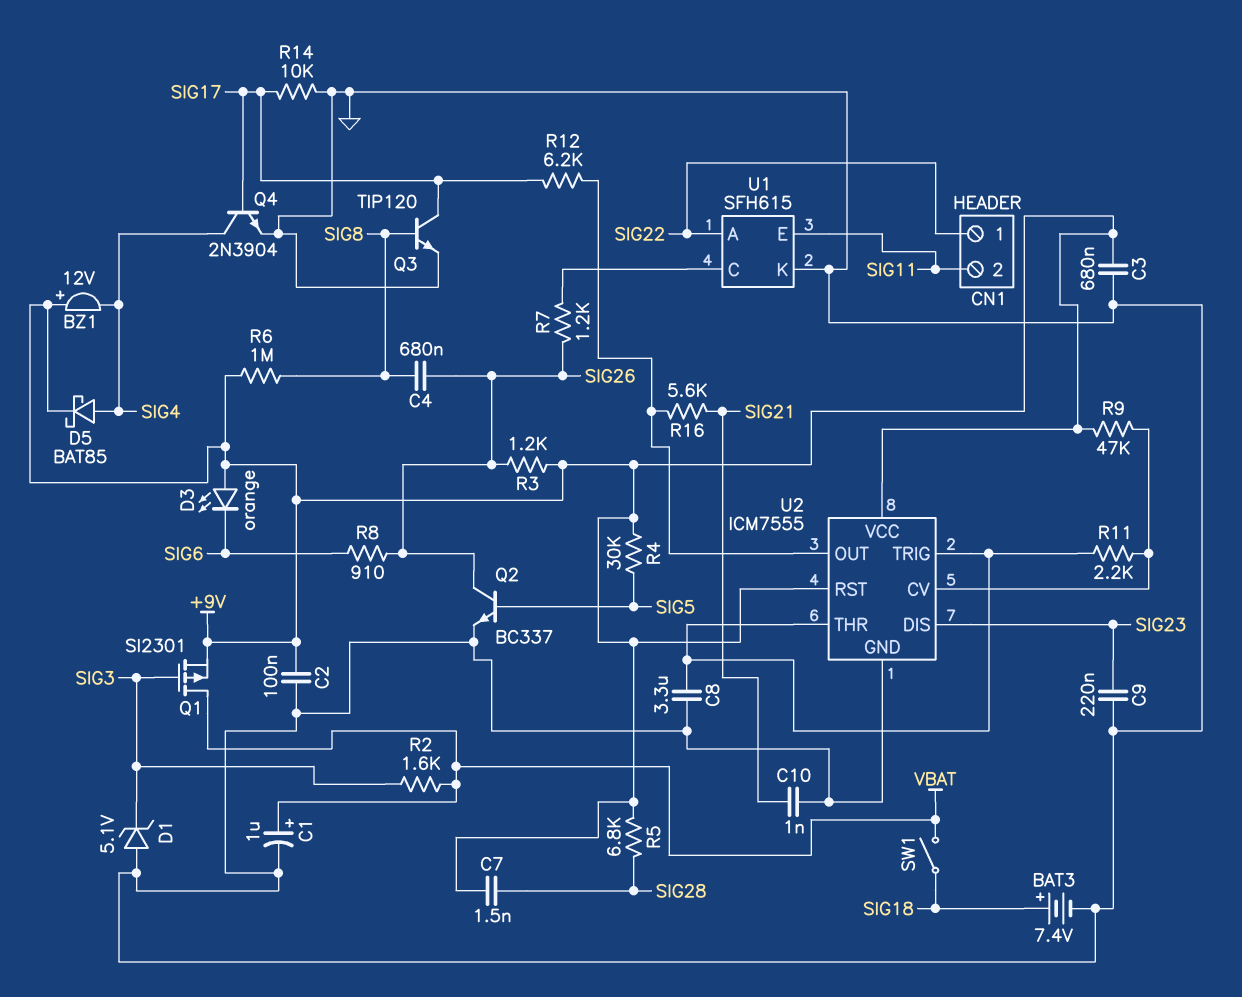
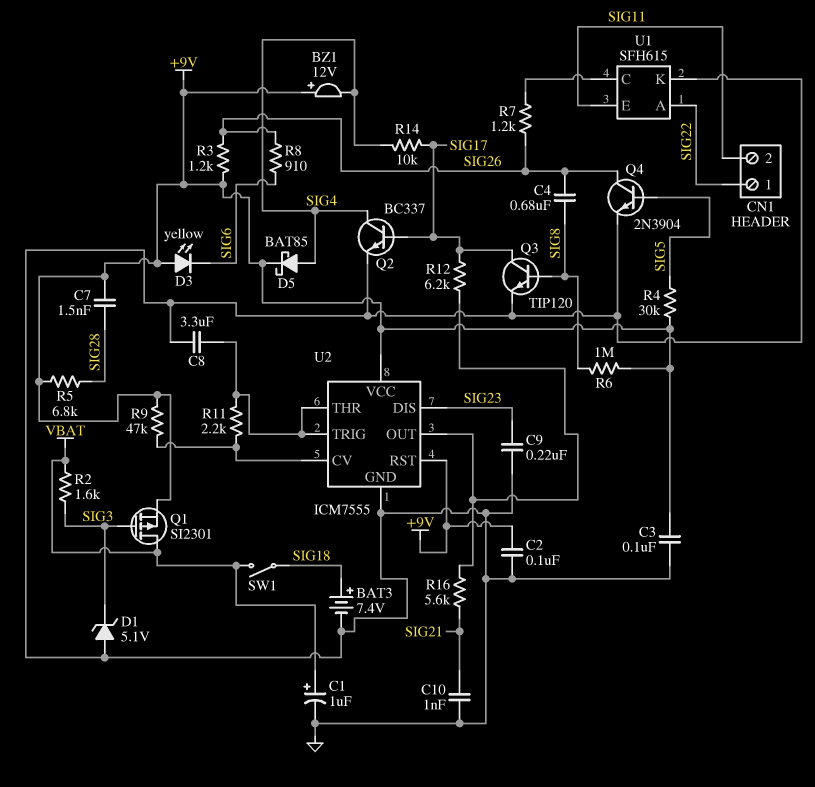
C3: 680nF (+9V, GND) -> 100nF (+9V, GND)
D3: LED orange (A +9V, K SIG6) -> LED yellow (A +9V, K SIG6)
Q2: NPN BC337 (B SIG5, C SIG26, E GND) -> NPN BC337 (B SIG17, C SIG4, E GND)
Q4: NPN 2N3904 (B SIG17, C SIG4, E GND) -> NPN 2N3904 (B SIG5, C SIG26, E GND)
R14: 10k (GND, SIG17) -> 10k (SIG4, SIG17)

